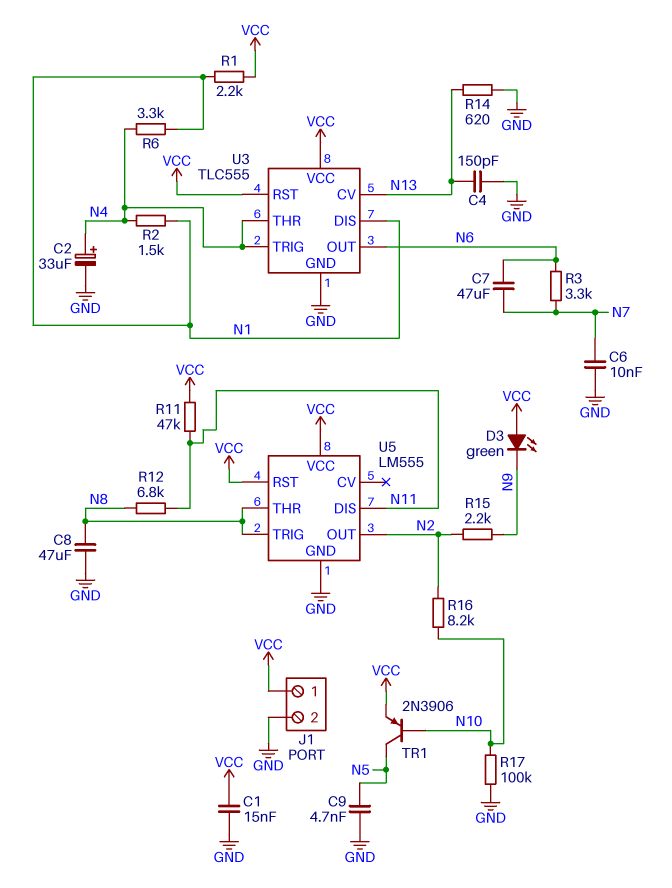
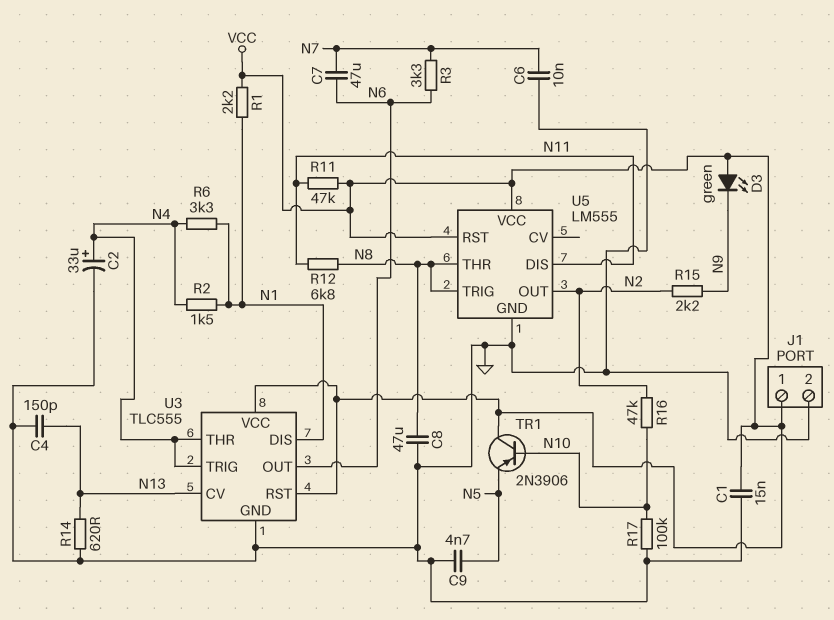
R16: 8.2k (N2, N10) -> 47k (N2, N10)
TR1: PNP 2N3906 (B N10, C N5, E VCC) -> PNP 2N3906 (B N10, C VCC, E N5)

